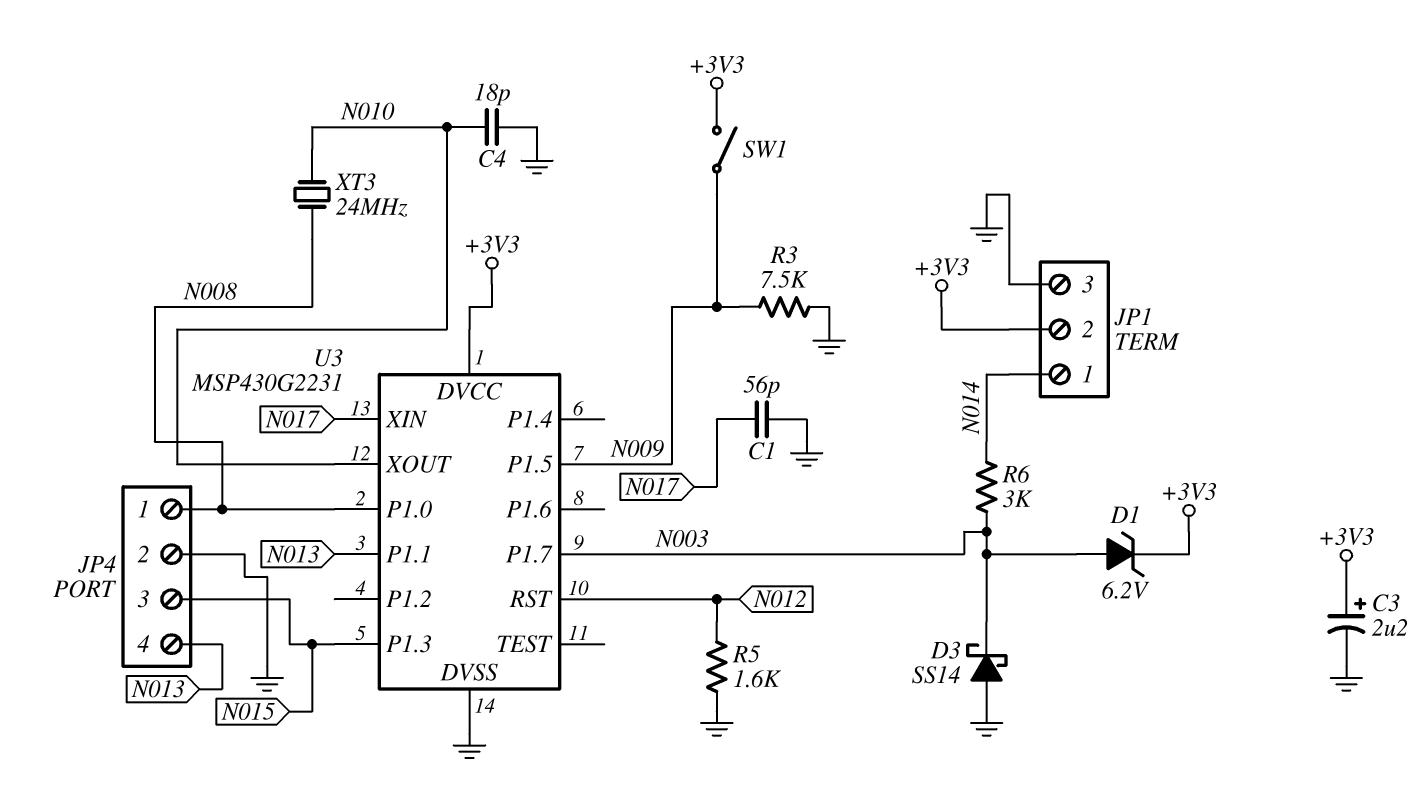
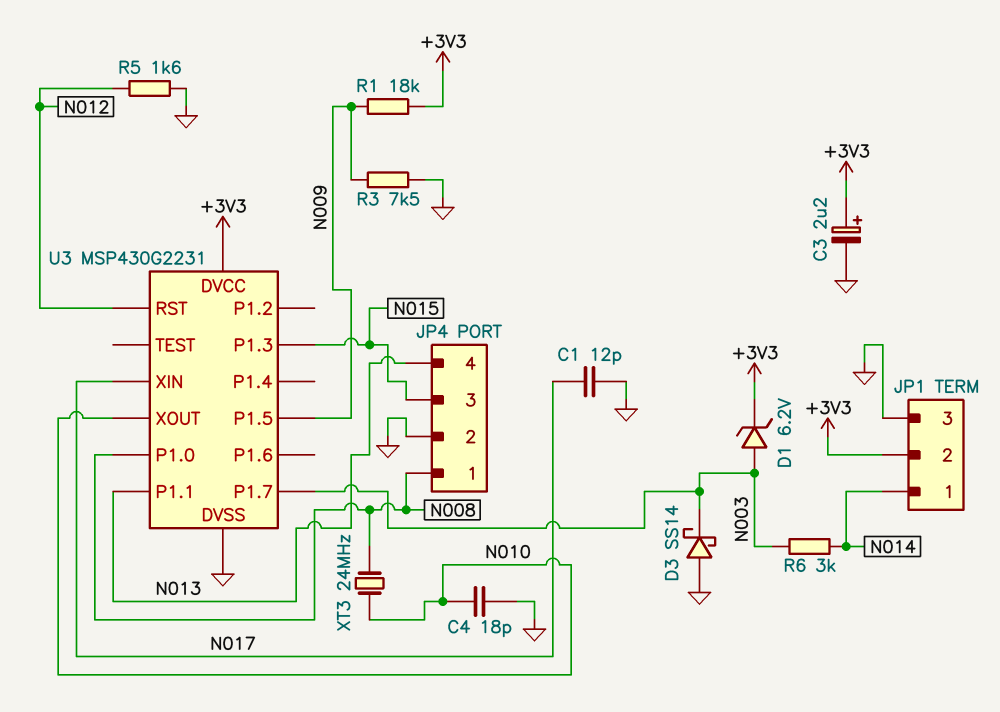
C1: 56pF (GND, N017) -> 12pF (GND, N017)
R1: none -> 18k (+3V3, N009)
SW1: switch (+3V3, N009) -> none

